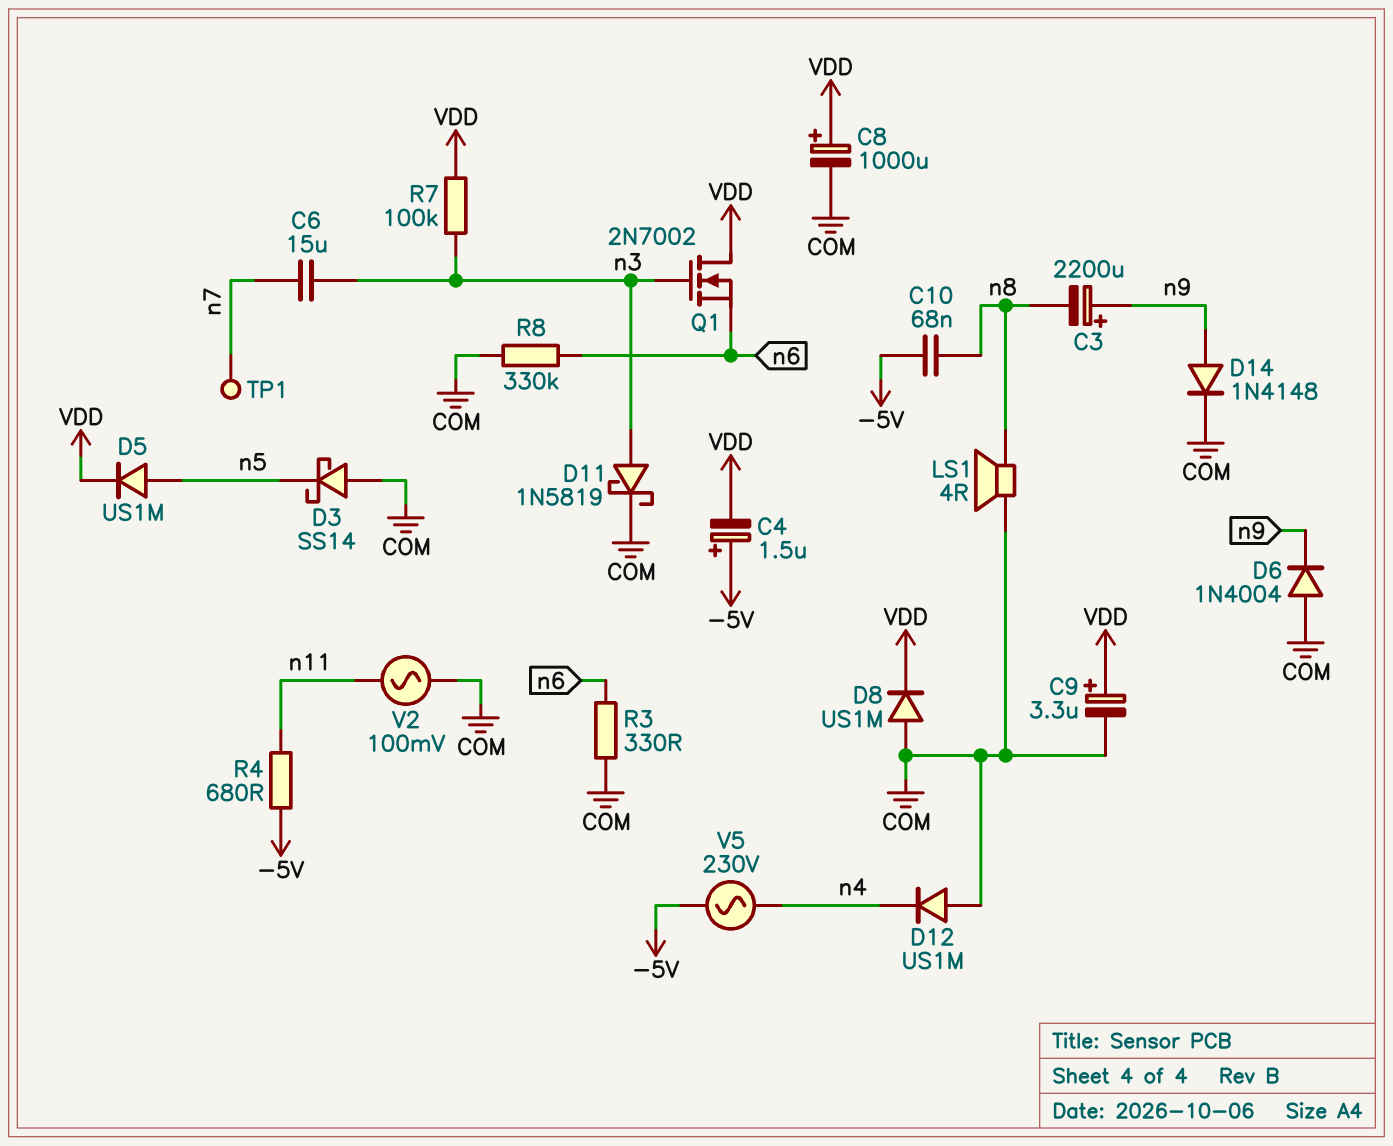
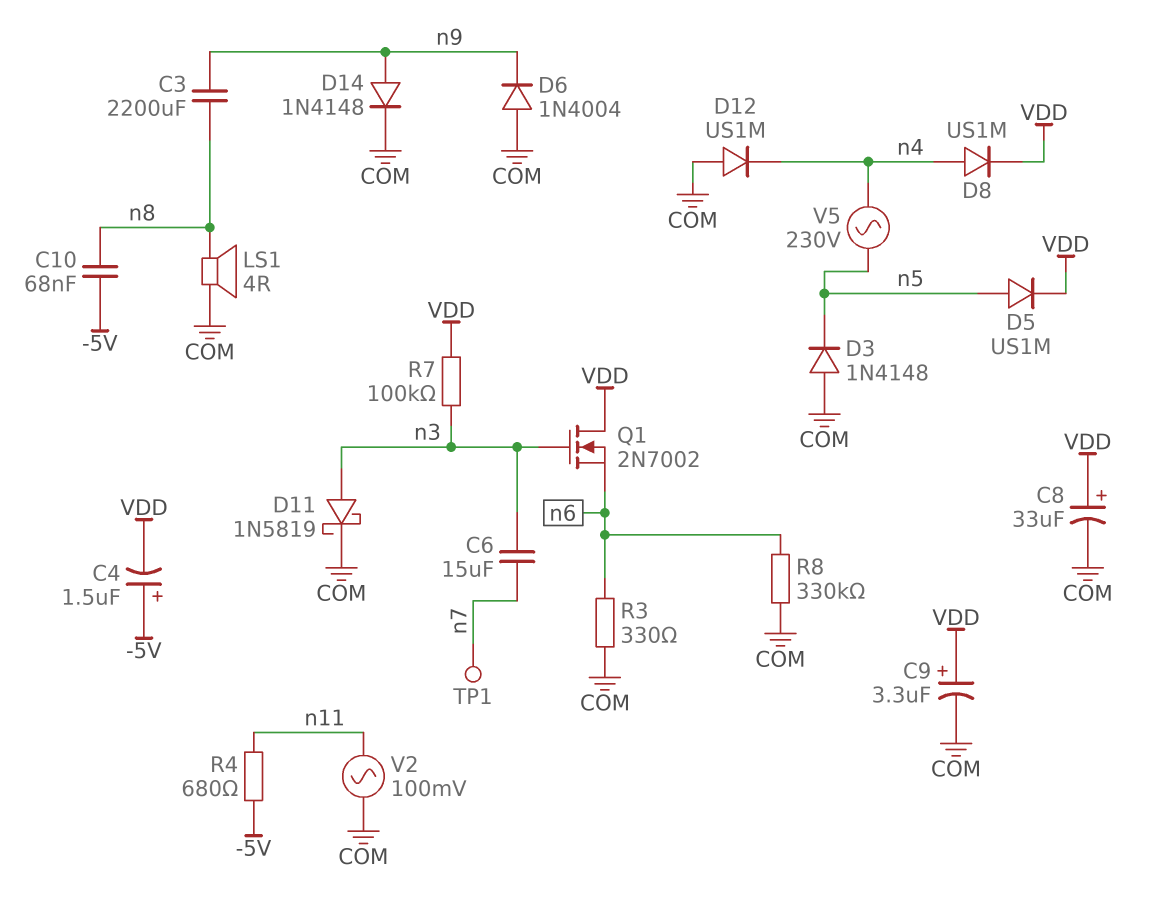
C3: 2200uF (plus n9, minus n8) -> 2200uF (n8, n9)
C8: 1000uF (plus VDD, minus COM) -> 33uF (plus VDD, minus COM)
D3: schottky SS14 (A COM, K n5) -> diode 1N4148 (A COM, K n5)
D8: diode US1M (A COM, K VDD) -> diode US1M (A n4, K VDD)
V5: AC 230V (-5V, n4) -> AC 230V (n4, n5)

